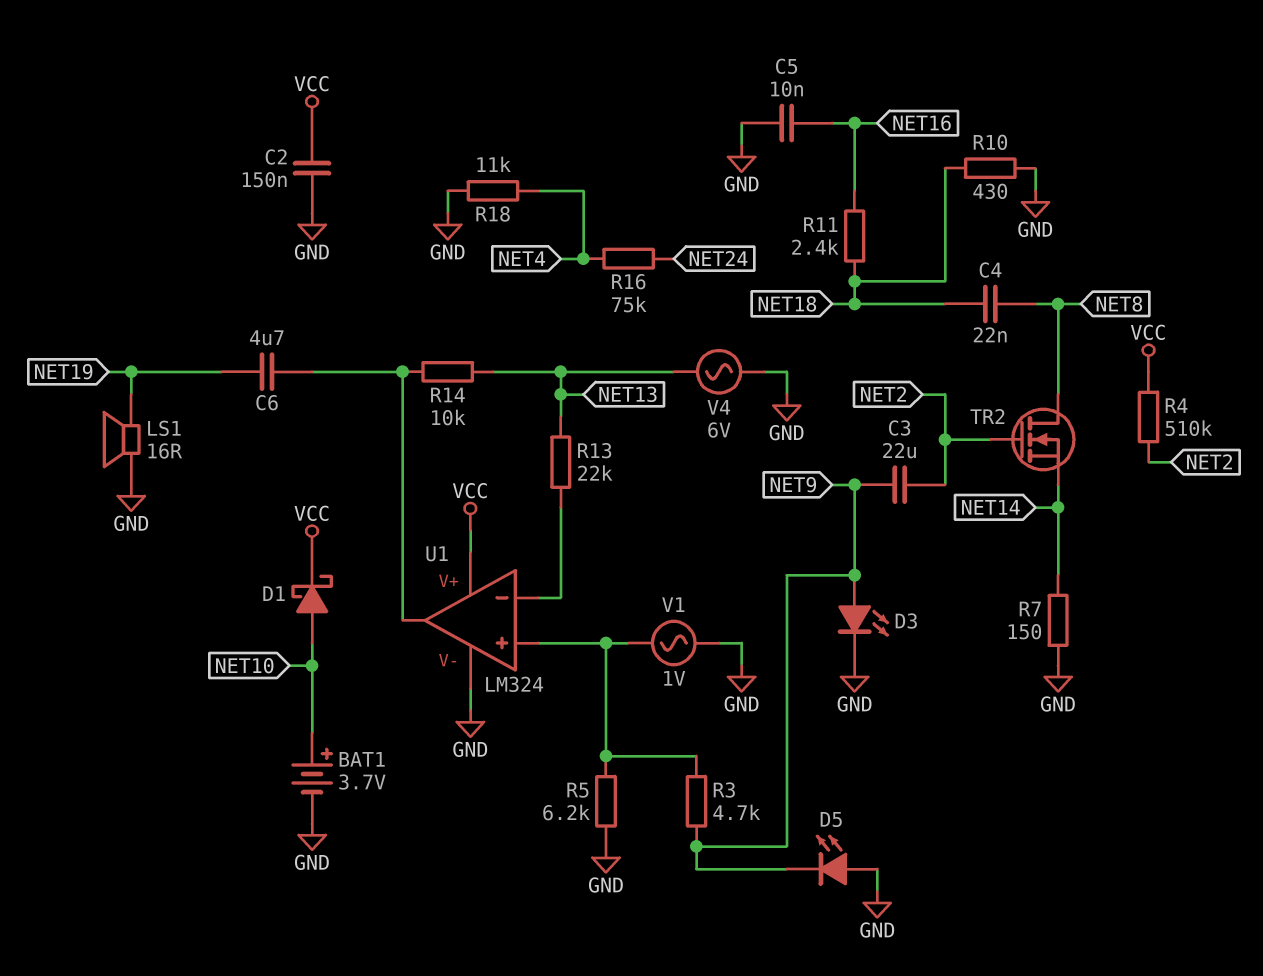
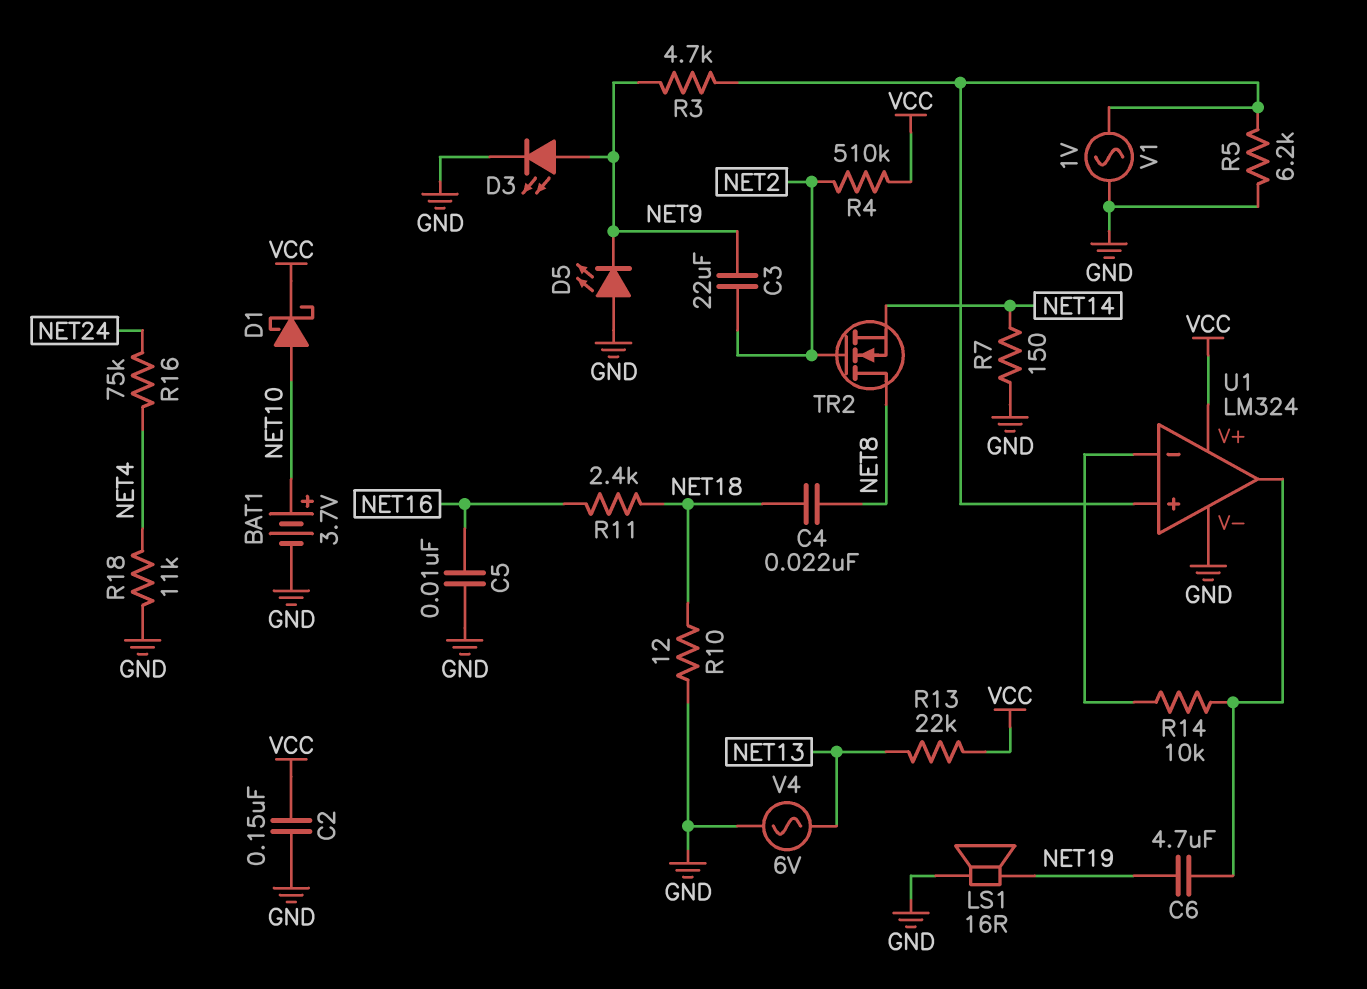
R10: 430 (GND, NET18) -> 12 (GND, NET18)
R13: 22k (NET13, U1/in-) -> 22k (NET13, VCC)
R14: 10k (NET13, U1/out) -> 10k (U1/in-, U1/out)

